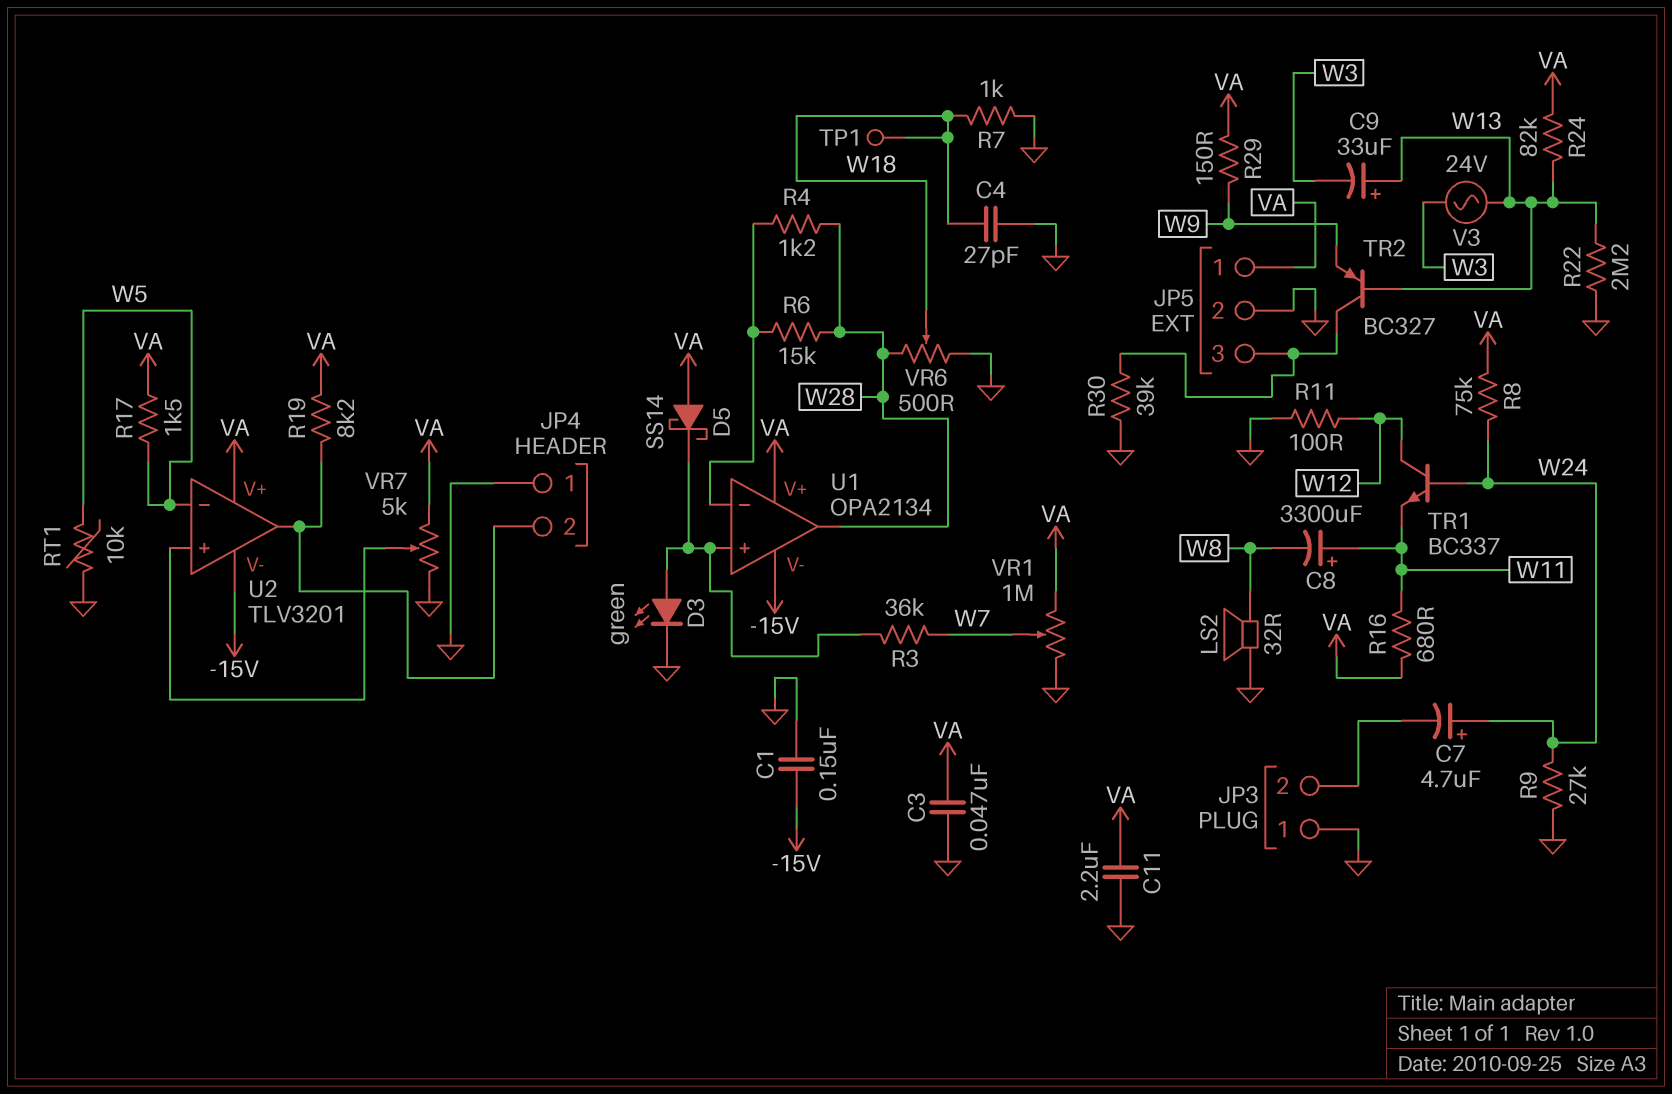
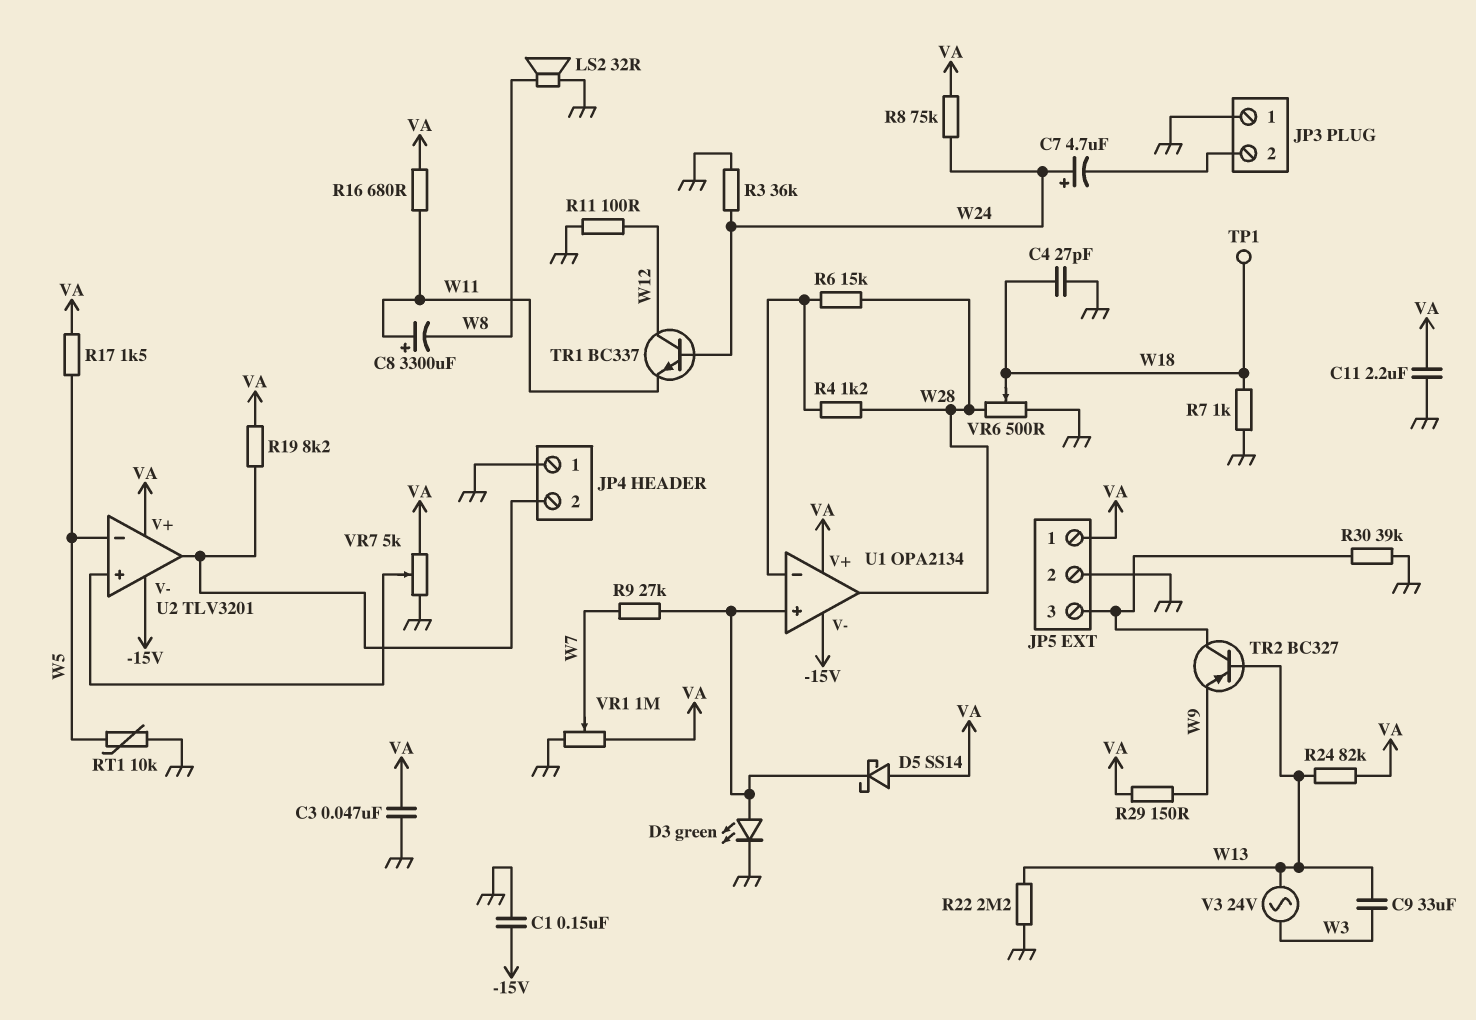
C9: 33uF (plus W13, minus W3) -> 33uF (W3, W13)
R3: 36k (U1/in+, W7) -> 36k (GND, W24)
R9: 27k (GND, W24) -> 27k (U1/in+, W7)

